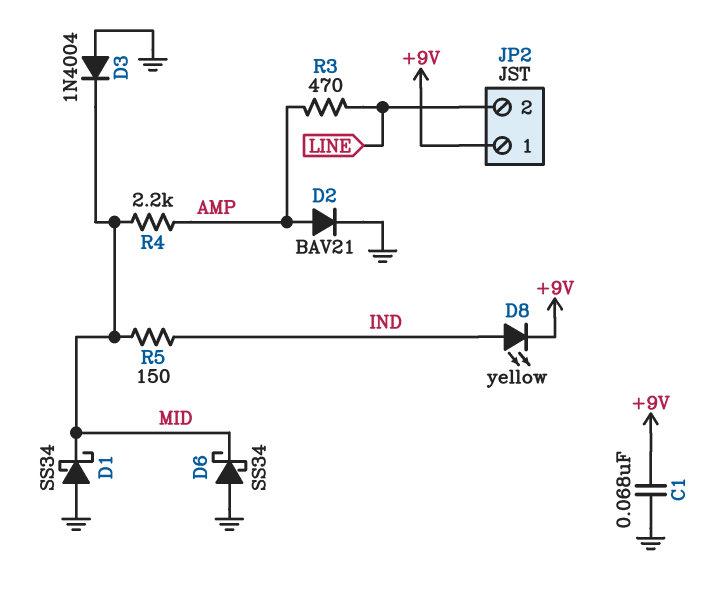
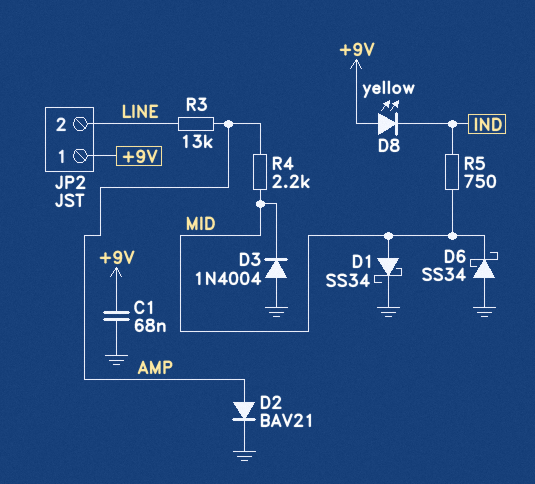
D1: schottky SS34 (A GND, K MID) -> schottky SS34 (A MID, K GND)
D8: LED yellow (A IND, K +9V) -> LED yellow (A +9V, K IND)
R3: 470 (AMP, LINE) -> 13k (AMP, LINE)
R5: 150 (IND, MID) -> 750 (IND, MID)

